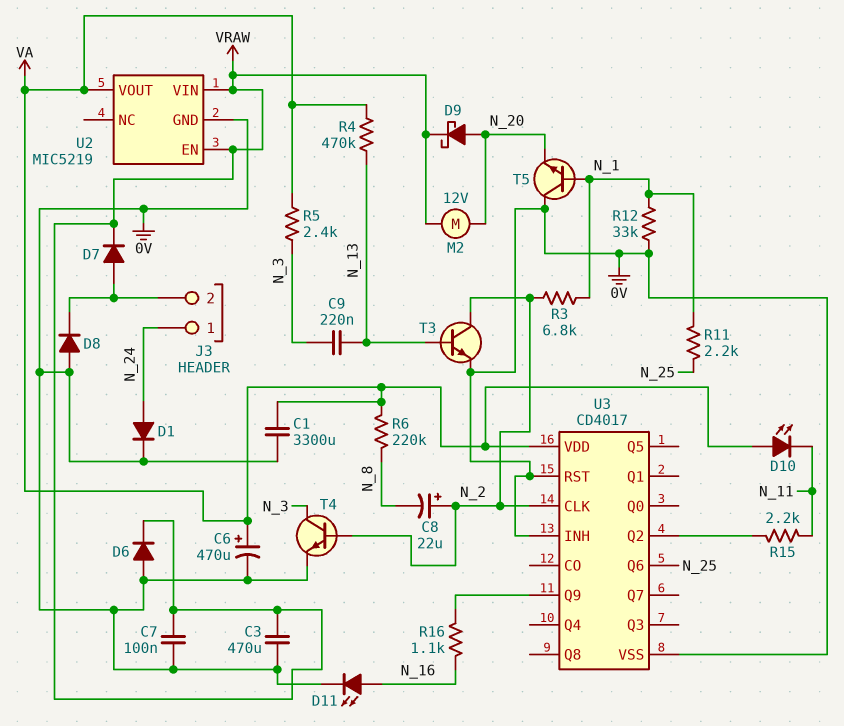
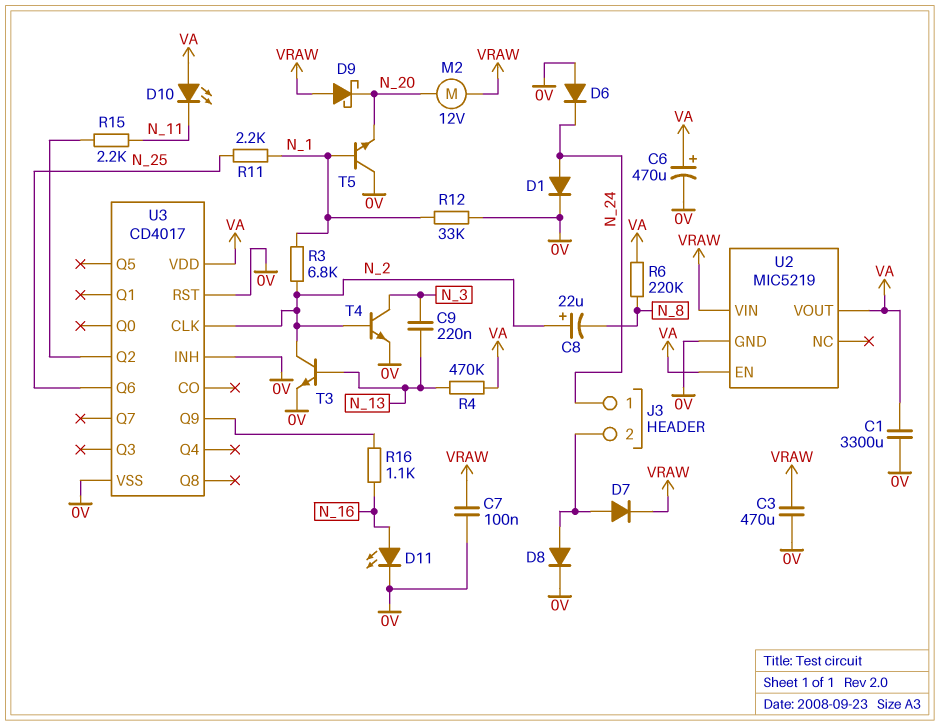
D6: diode (A 0V, K VRAW) -> diode (A 0V, K N_24)
D8: diode (A 0V, K J3/2) -> diode (A J3/2, K 0V)
D9: schottky (A N_20, K VRAW) -> schottky (A VRAW, K N_20)
R5: 2.4k (N_3, VA) -> none
U2 pin EN: VRAW -> VA

